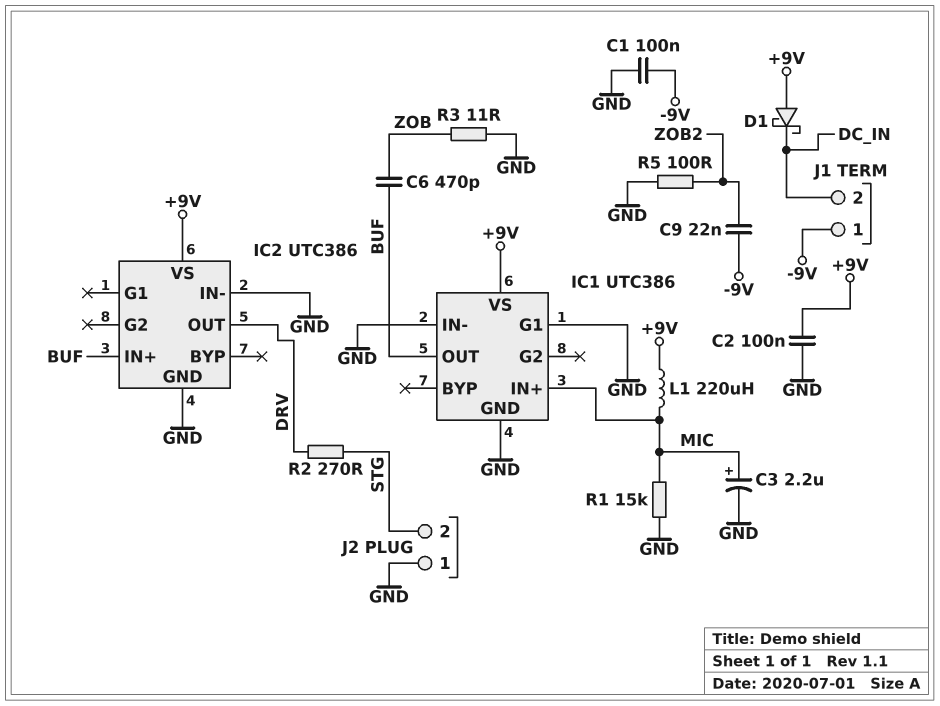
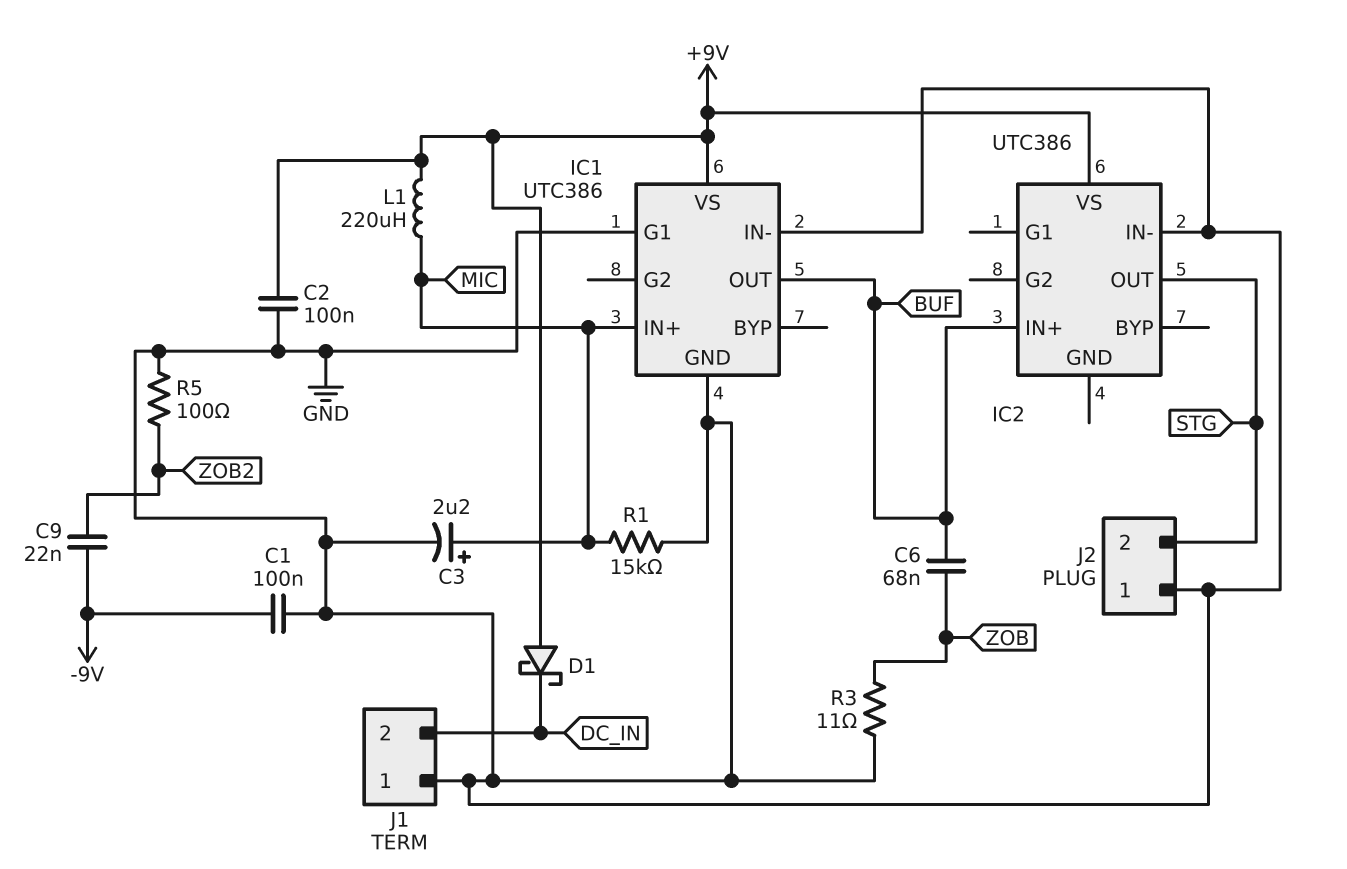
C6: 470pF (BUF, ZOB) -> 68nF (BUF, ZOB)
IC2 pin GND: GND -> none
IC2 pin OUT: DRV -> STG
J1 pin 1: -9V -> GND
R2: 270 (DRV, STG) -> none

